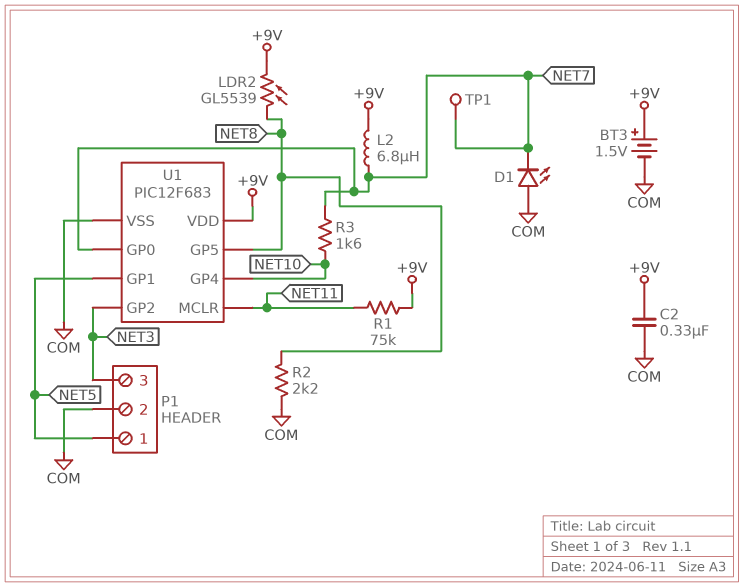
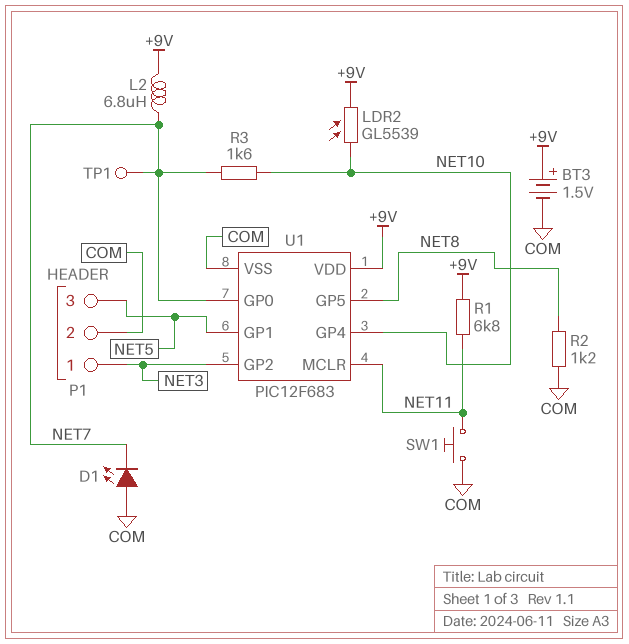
C2: 330nF (+9V, COM) -> none
LDR2: GL5539 (+9V, NET8) -> GL5539 (+9V, NET10)
P1 pin 1: NET5 -> NET3
P1 pin 3: NET3 -> NET5
R1: 75k (+9V, NET11) -> 6.8k (+9V, NET11)
R2: 2.2k (COM, NET8) -> 1.2k (COM, NET8)
SW1: none -> button (COM, NET11)

